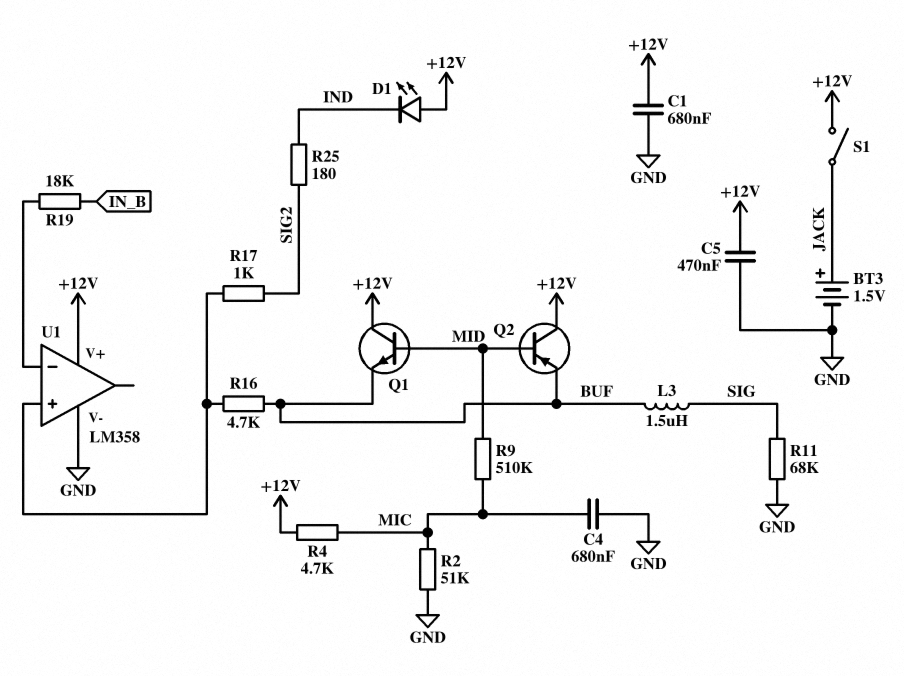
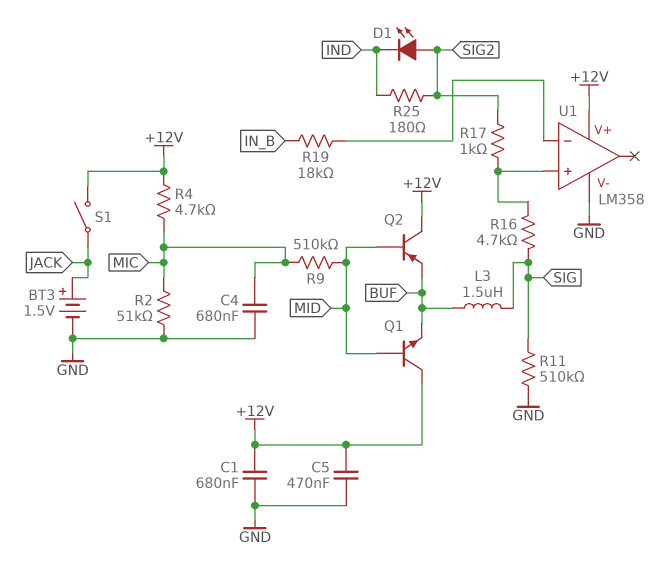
D1: LED (A +12V, K IND) -> LED (A SIG2, K IND)
R11: 68k (GND, SIG) -> 510k (GND, SIG)
R16: 4.7k (BUF, U1/in+) -> 4.7k (SIG, U1/in+)

